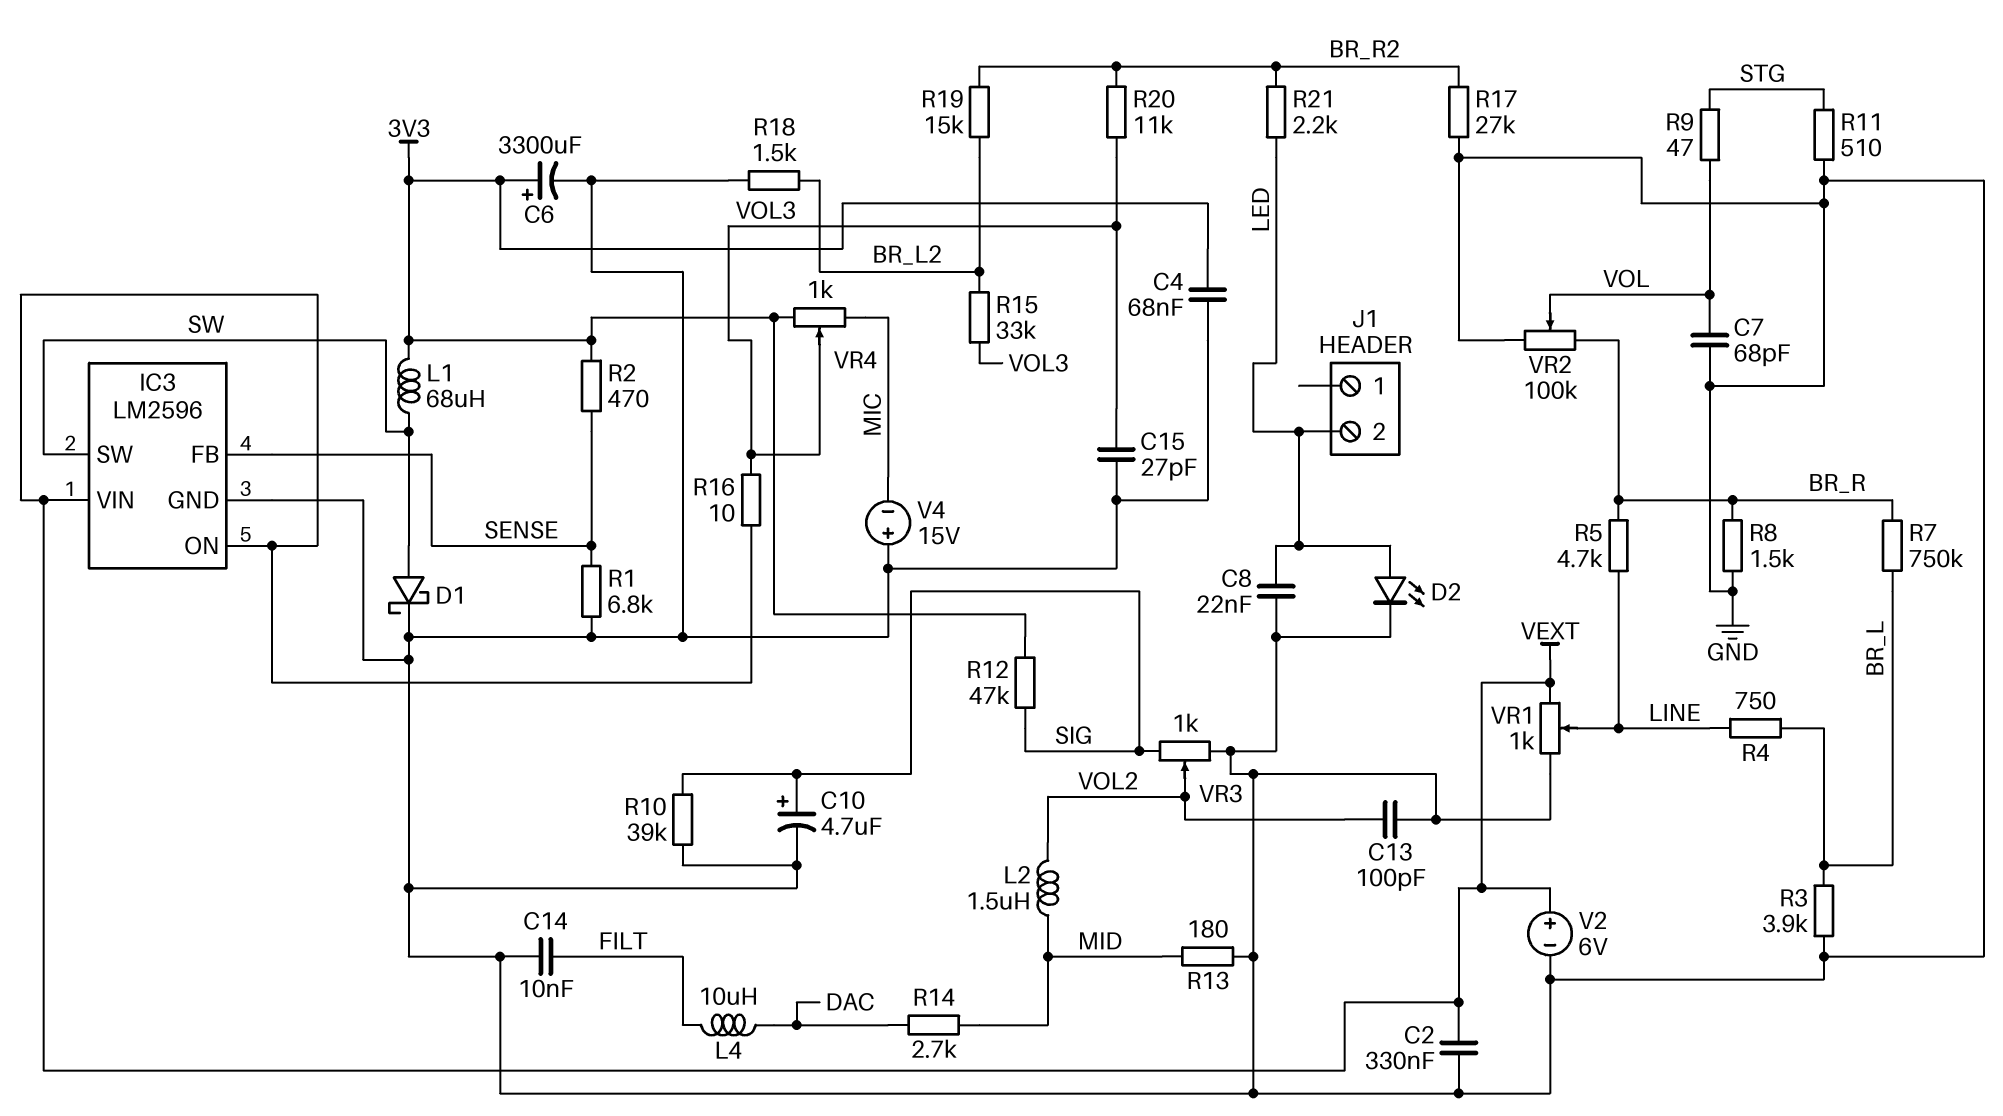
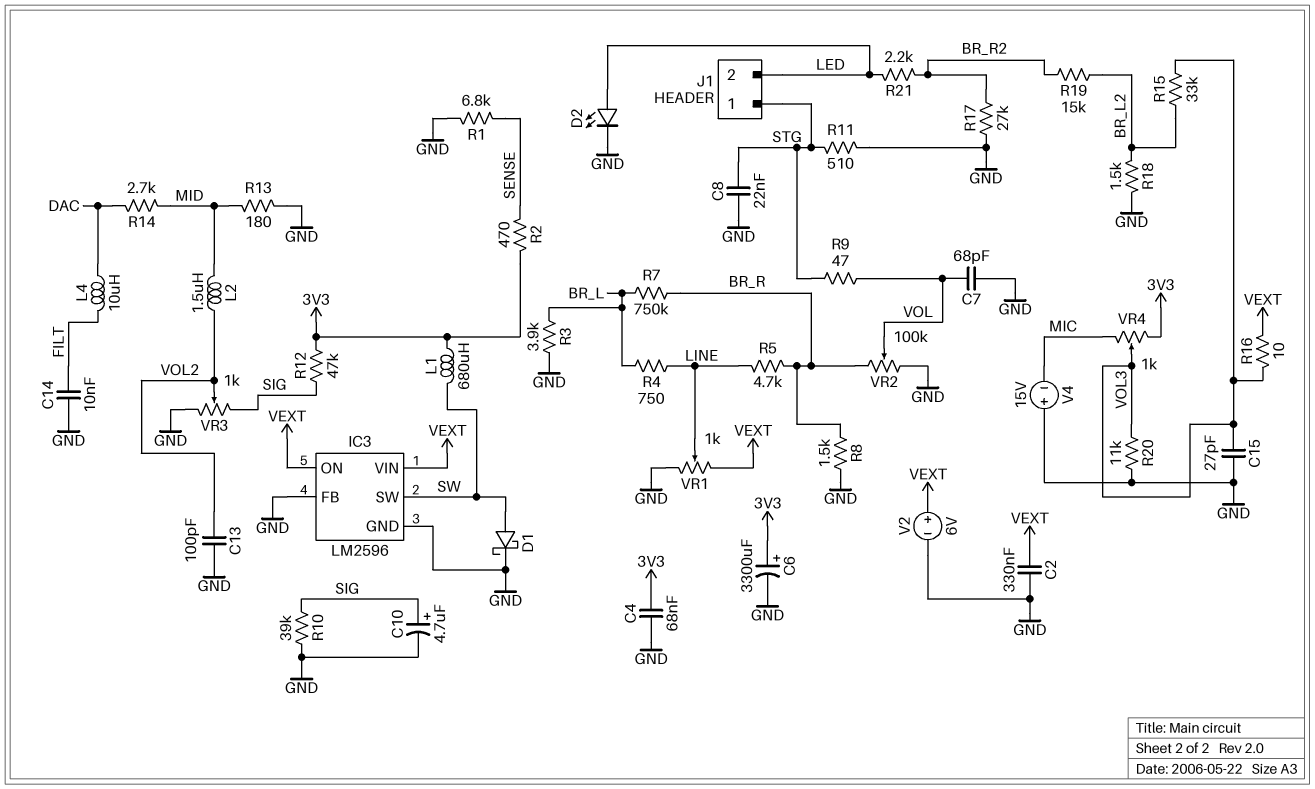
C8: 22nF (GND, LED) -> 22nF (GND, STG)
IC3 pin FB: SENSE -> GND
J1 pin 1: none -> STG
L1: 68uH (3V3, SW) -> 680uH (3V3, SW)
R20: 11k (BR_R2, VOL3) -> 11k (GND, VOL3)

